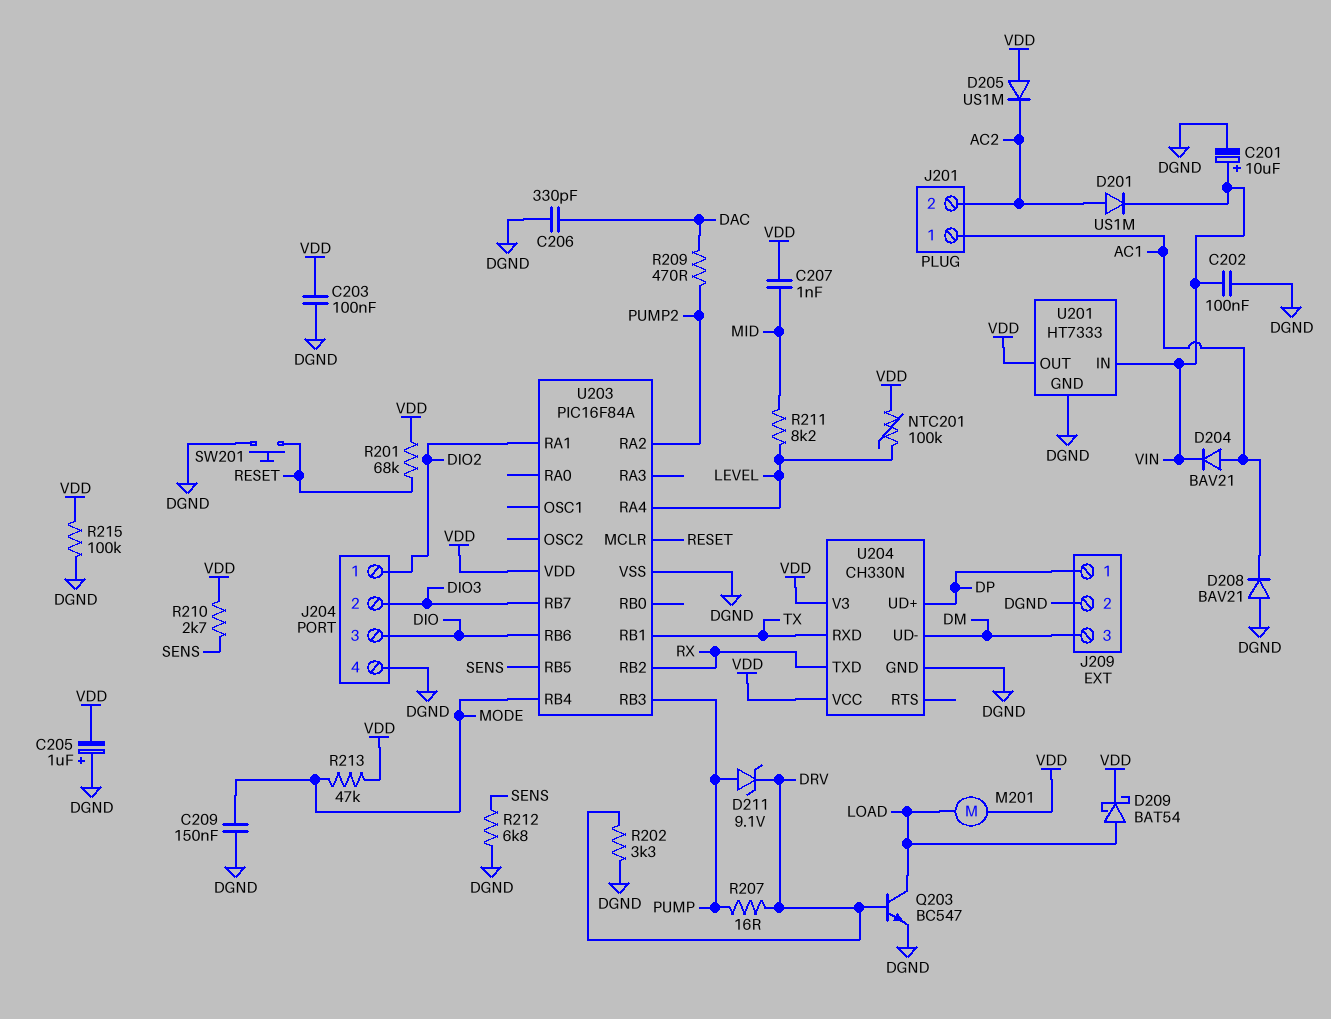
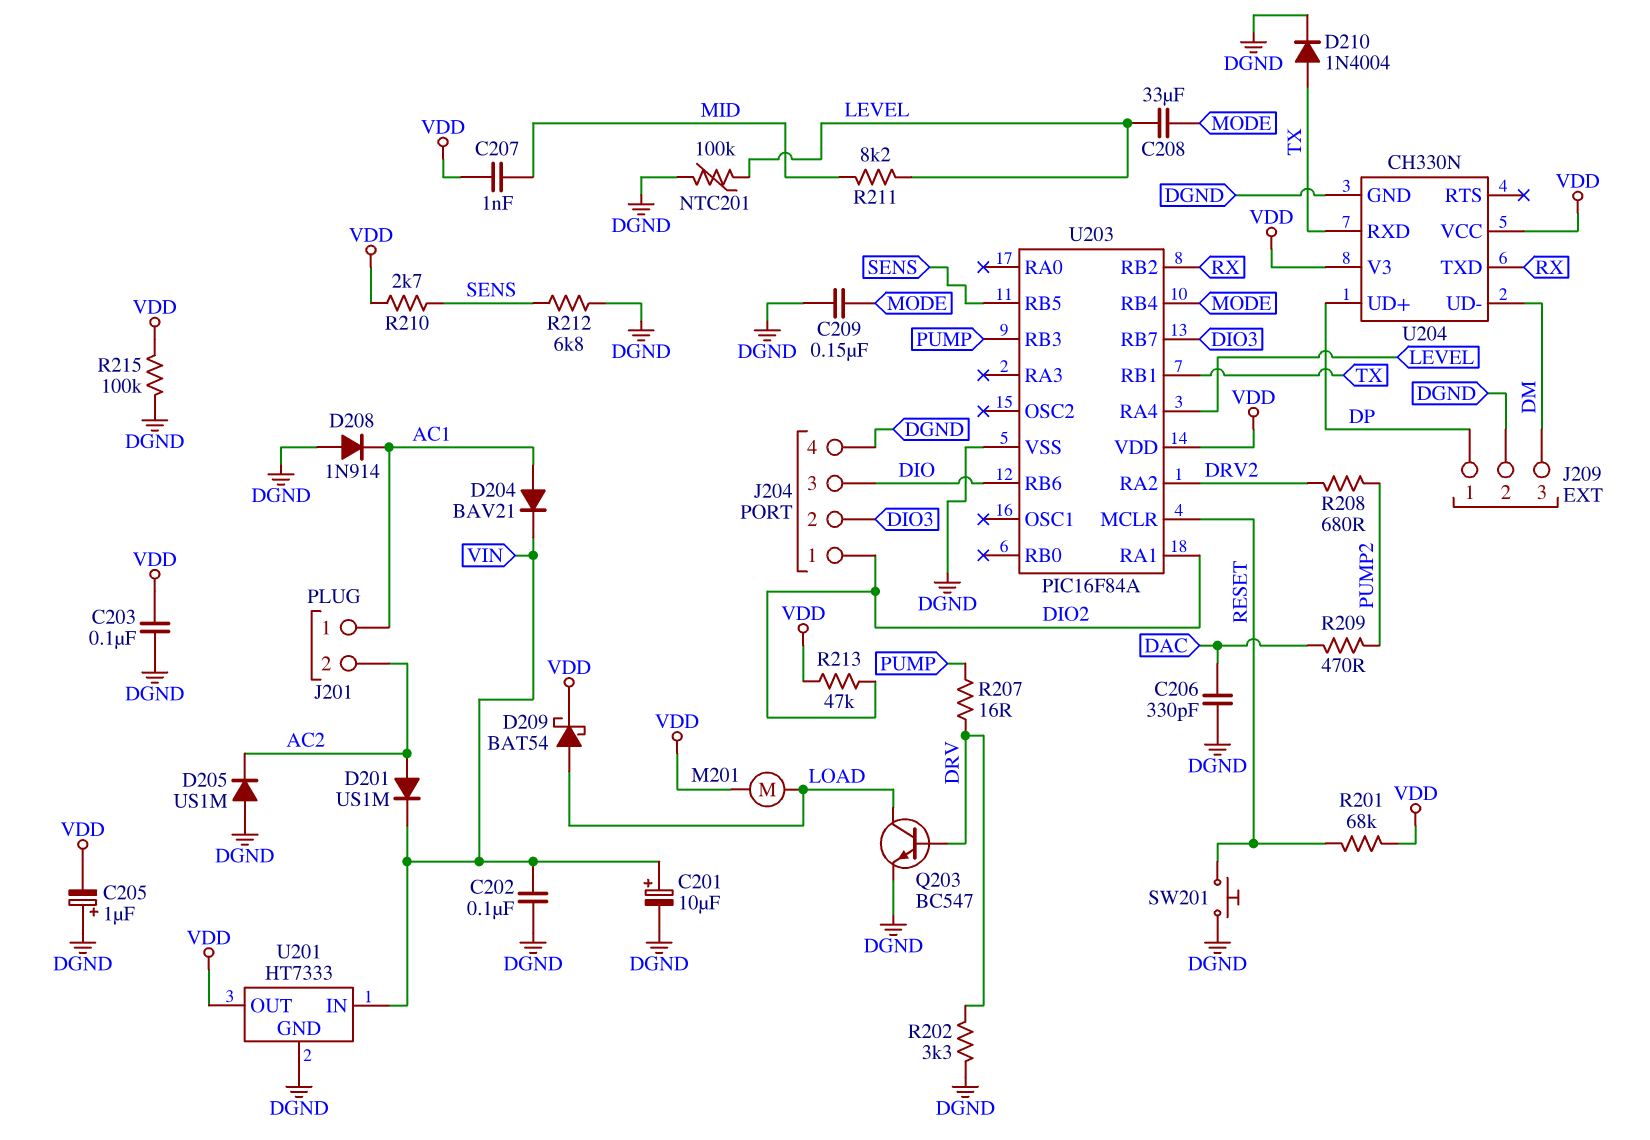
C208: none -> 33uF (LEVEL, MODE)
D205: diode US1M (A VDD, K AC2) -> diode US1M (A DGND, K AC2)
D208: diode BAV21 (A DGND, K AC1) -> diode 1N914 (A DGND, K AC1)
D210: none -> diode 1N4004 (A TX, K DGND)
D211: zener 9.1V (A PUMP, K DRV) -> none
NTC201: 100k (LEVEL, VDD) -> 100k (DGND, LEVEL)
R208: none -> 680 (DRV2, PUMP2)
R213: 47k (MODE, VDD) -> 47k (DIO2, VDD)
U203 pin RA2: PUMP2 -> DRV2

